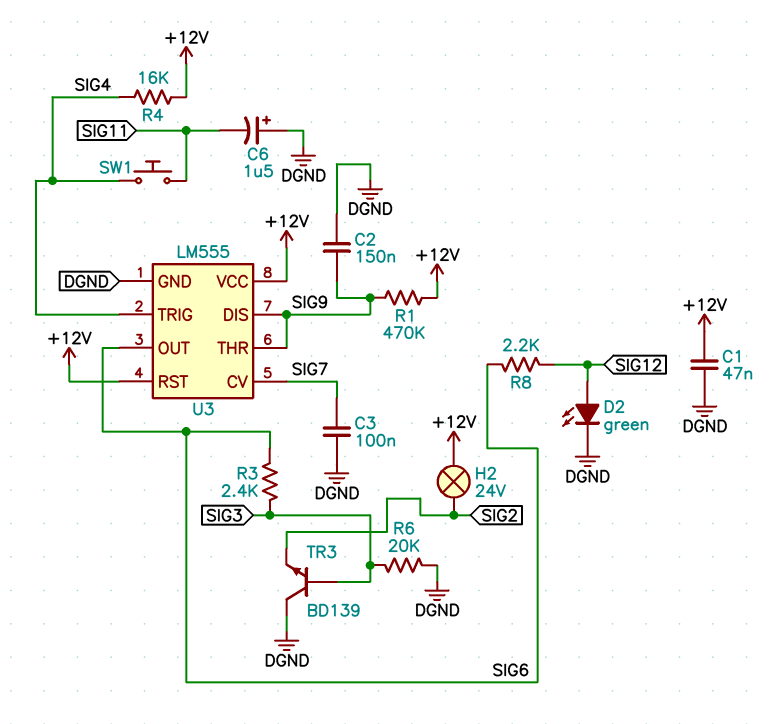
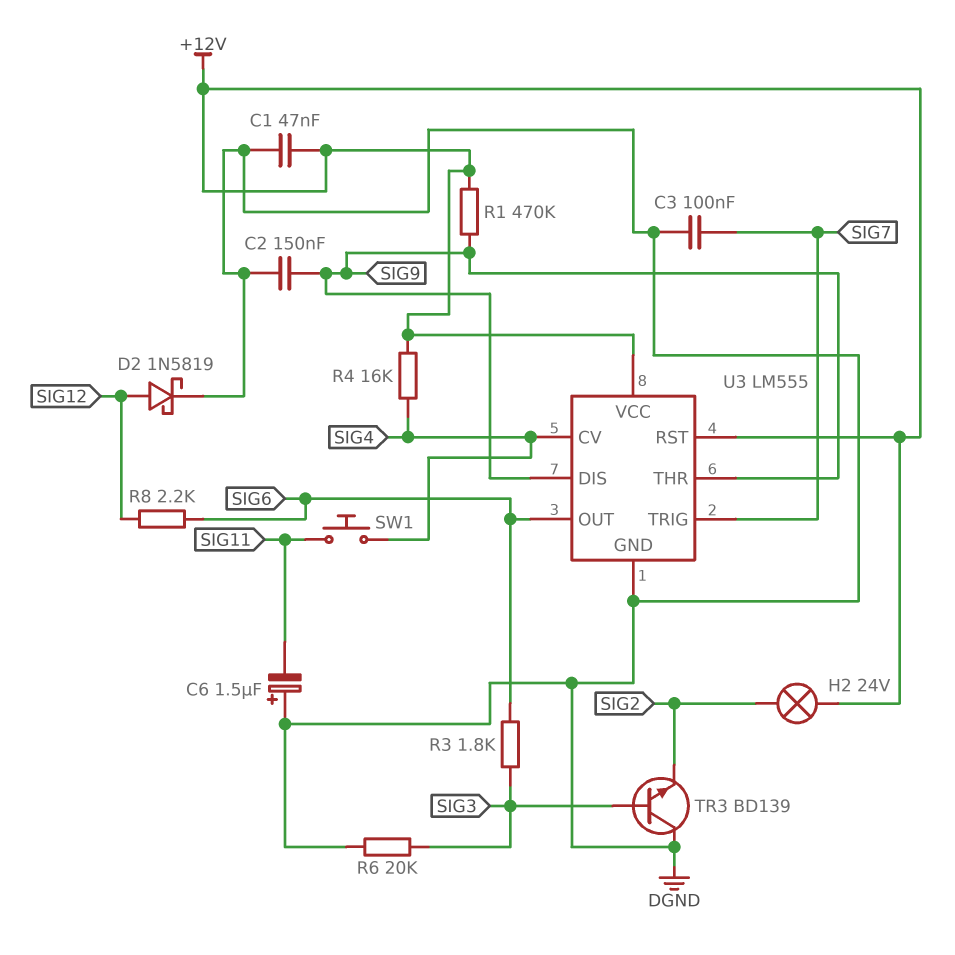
D2: LED green (A SIG12, K DGND) -> schottky 1N5819 (A SIG12, K DGND)
R3: 2.4k (SIG3, SIG6) -> 1.8k (SIG3, SIG6)
U3 pin CV: SIG7 -> SIG4
U3 pin TRIG: SIG4 -> SIG7

